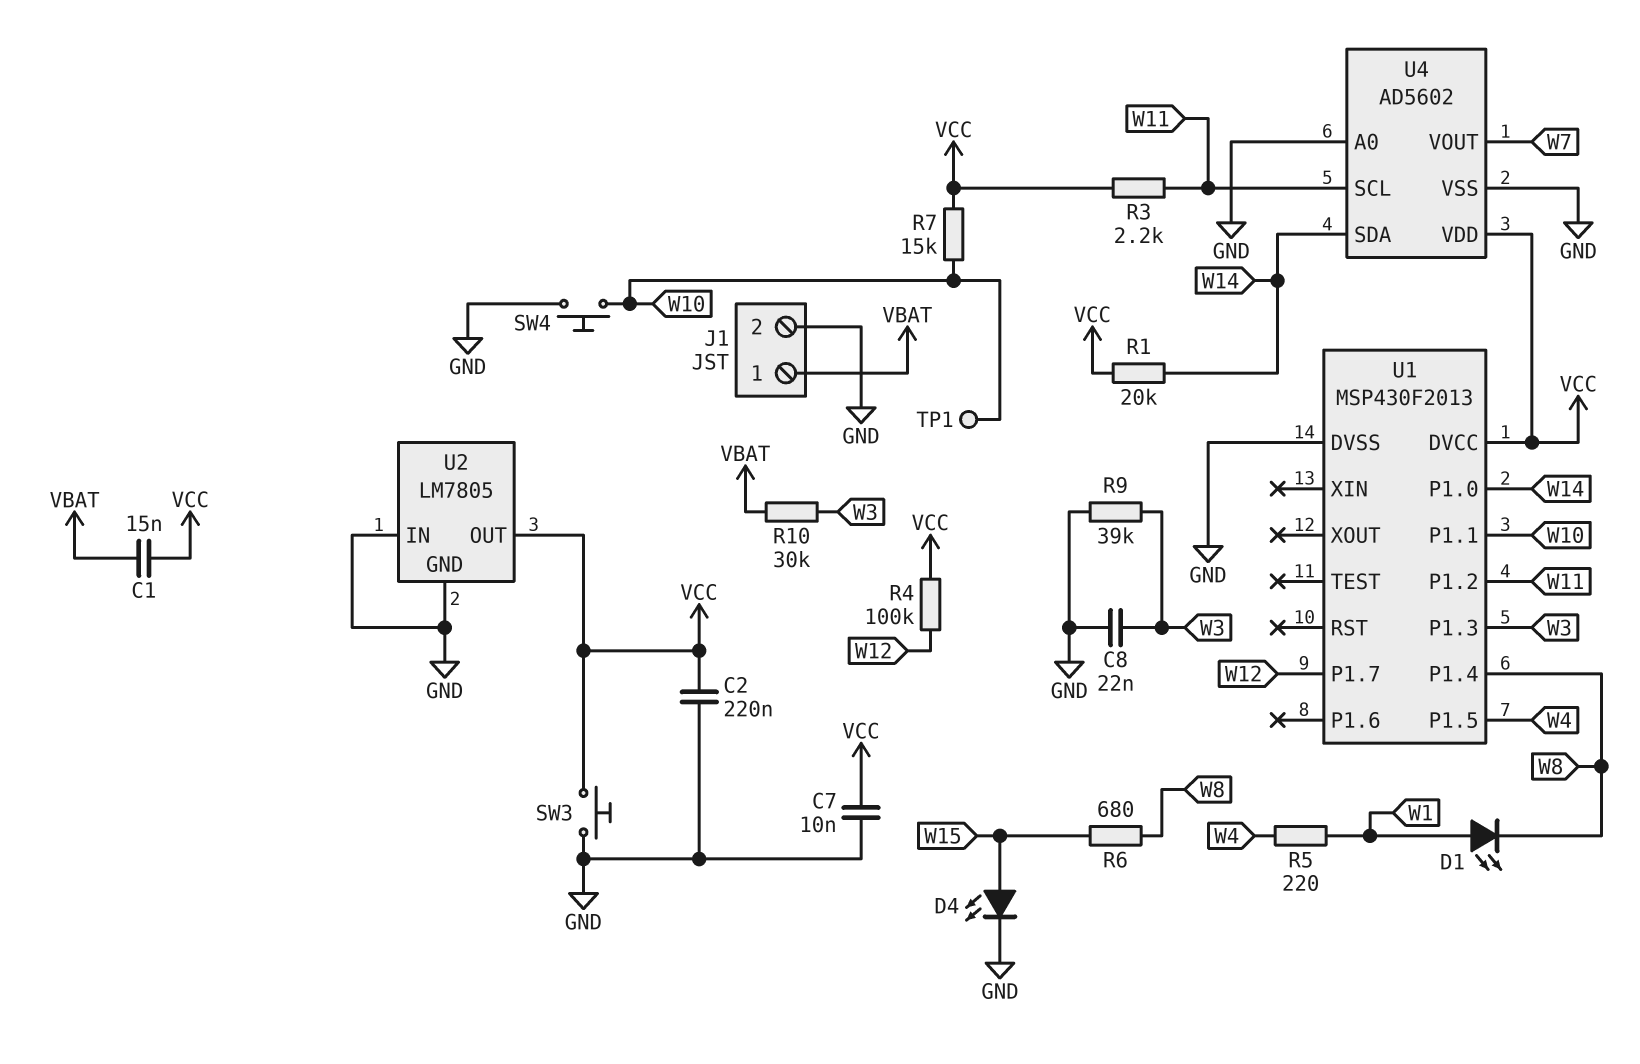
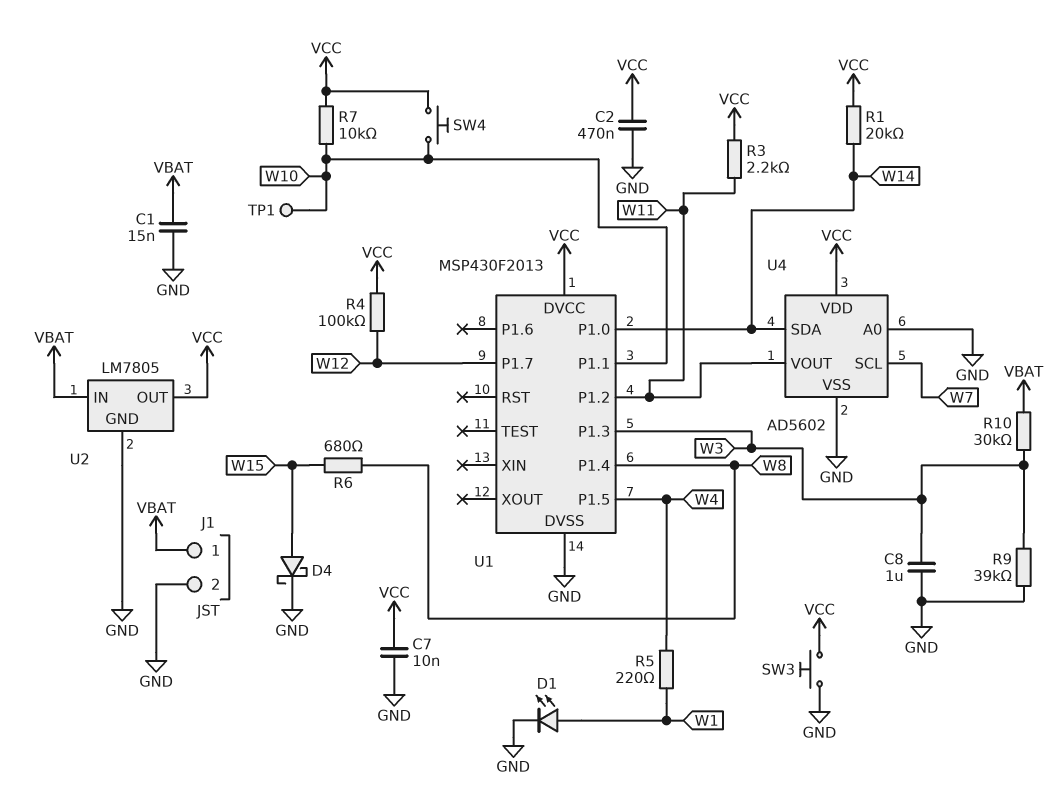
C1: 15nF (VBAT, VCC) -> 15nF (GND, VBAT)
C2: 220nF (GND, VCC) -> 470nF (GND, VCC)
C8: 22nF (GND, W3) -> 1uF (GND, W3)
D1: LED (A W1, K W8) -> LED (A W1, K GND)
D4: LED (A W15, K GND) -> schottky (A W15, K GND)
R7: 15k (VCC, W10) -> 10k (VCC, W10)
SW4: button (GND, W10) -> button (VCC, W10)
U2 pin IN: GND -> VBAT
U4 pin SCL: W11 -> W7
U4 pin VOUT: W7 -> W11

